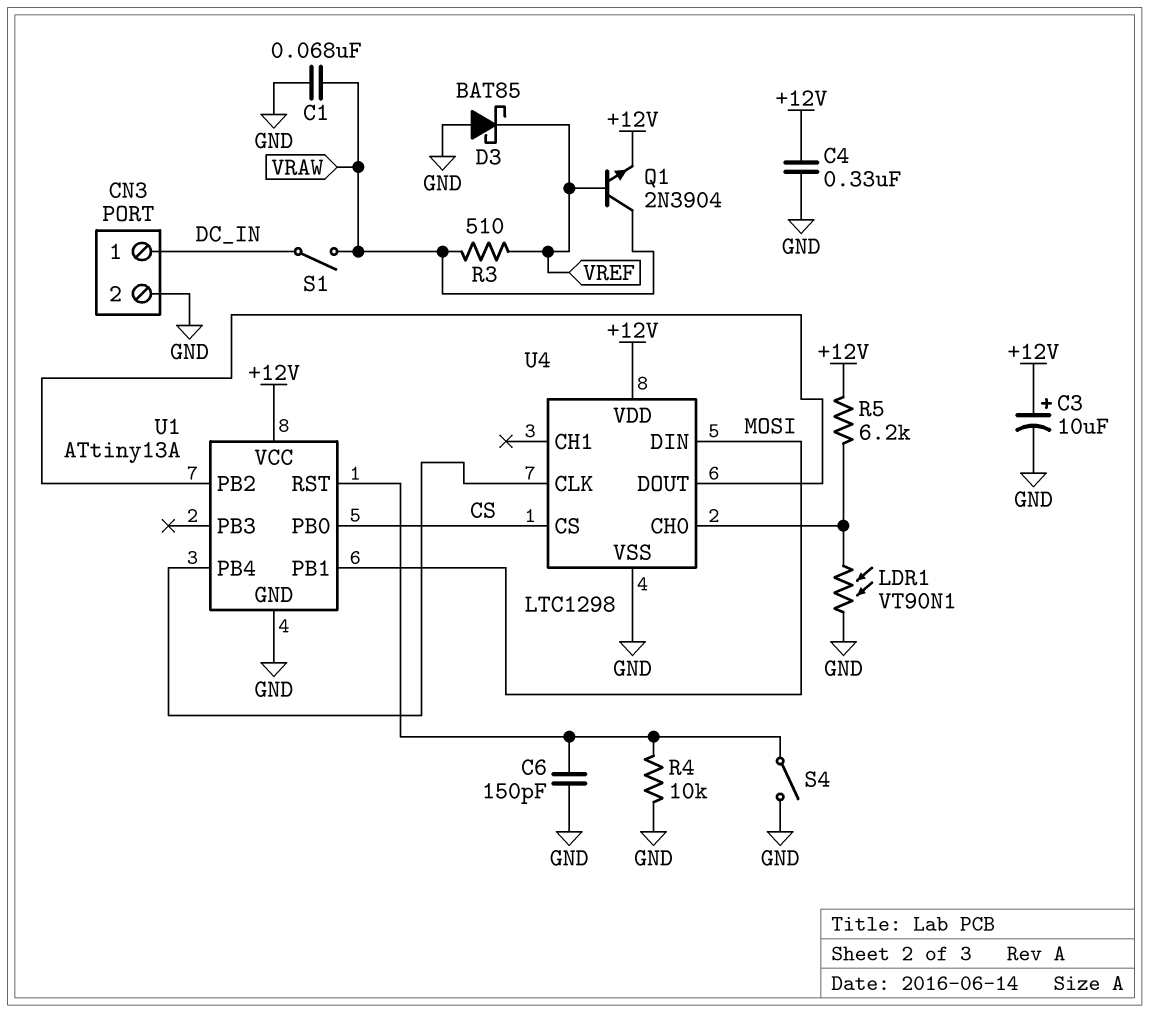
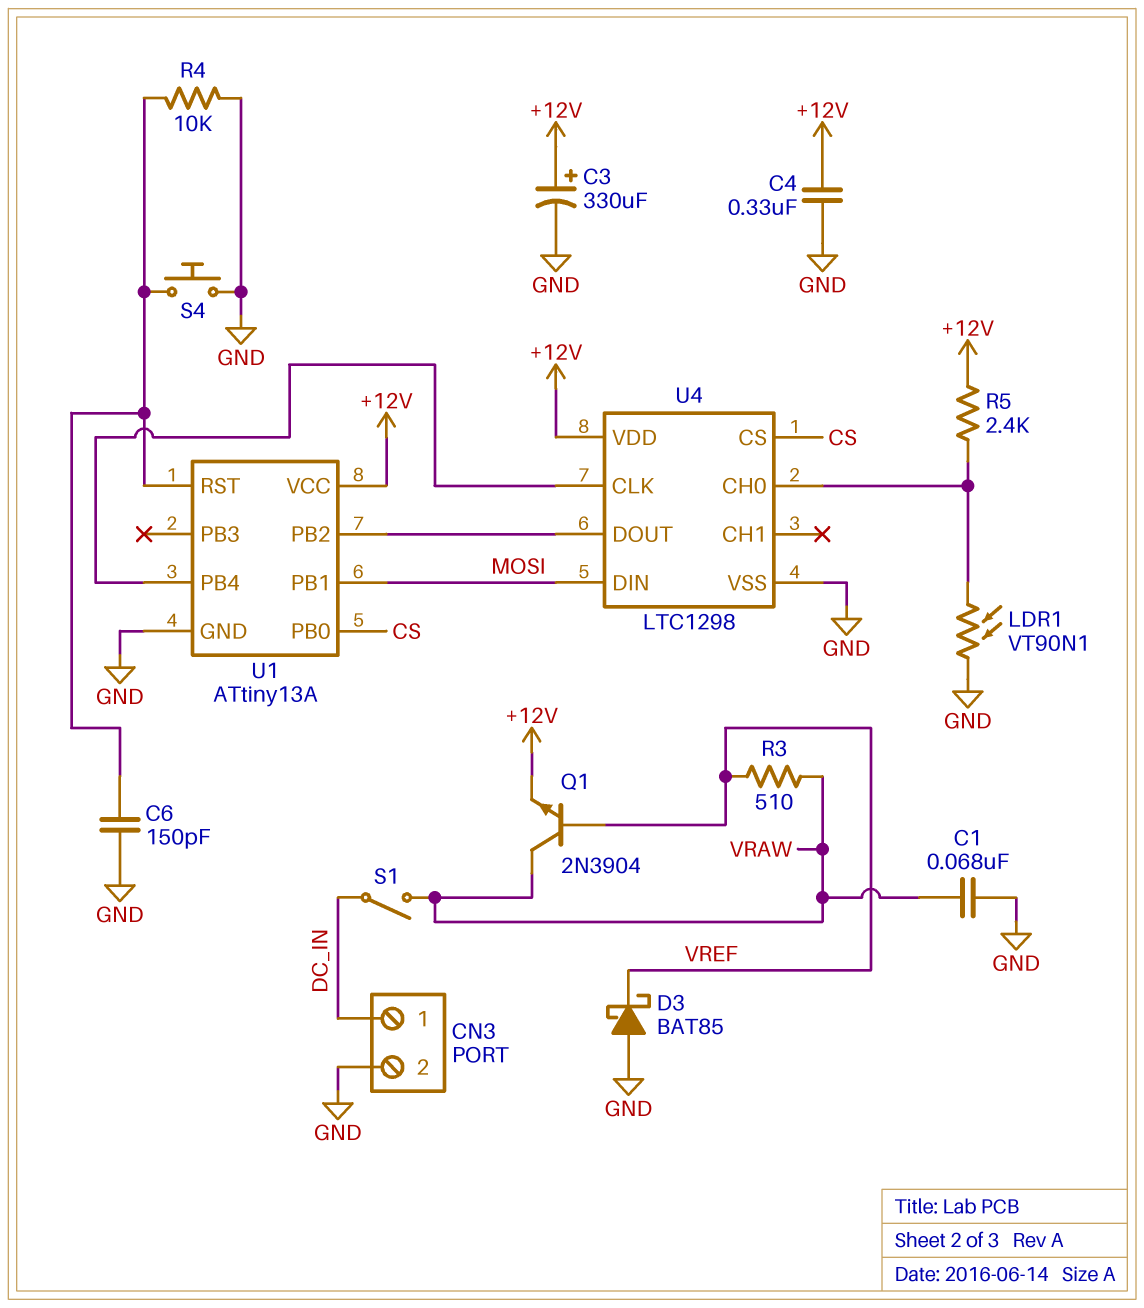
C3: 10uF (plus +12V, minus GND) -> 330uF (plus +12V, minus GND)
R5: 6.2k (+12V, U4/CH0) -> 2.4k (+12V, U4/CH0)
S4: switch (GND, U1/RST) -> button (GND, U1/RST)

